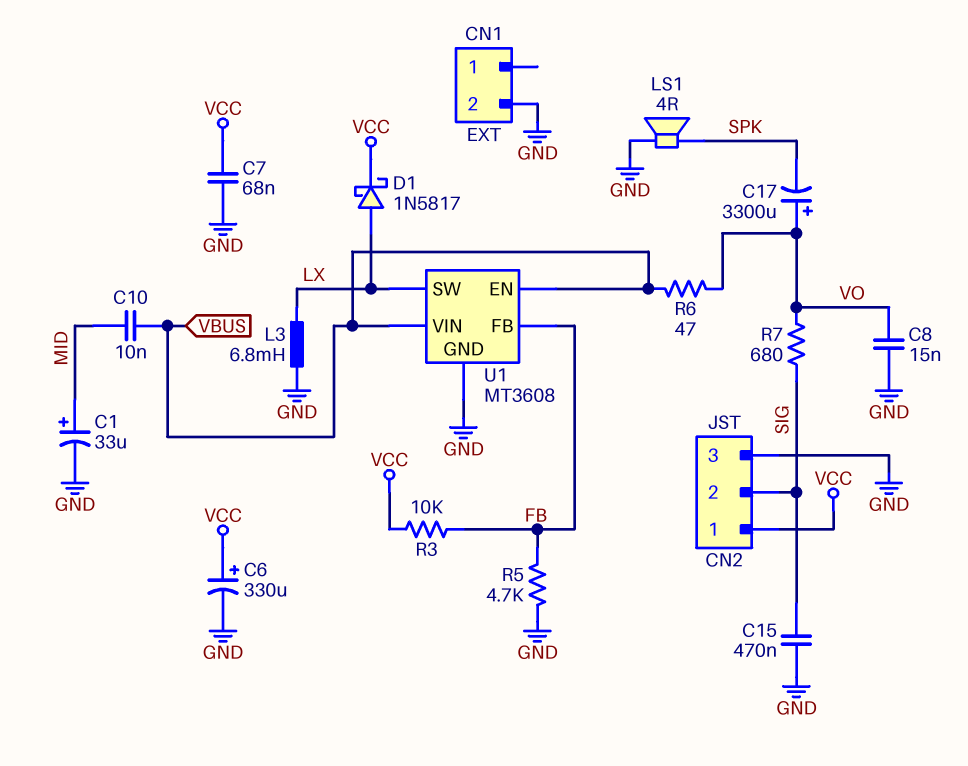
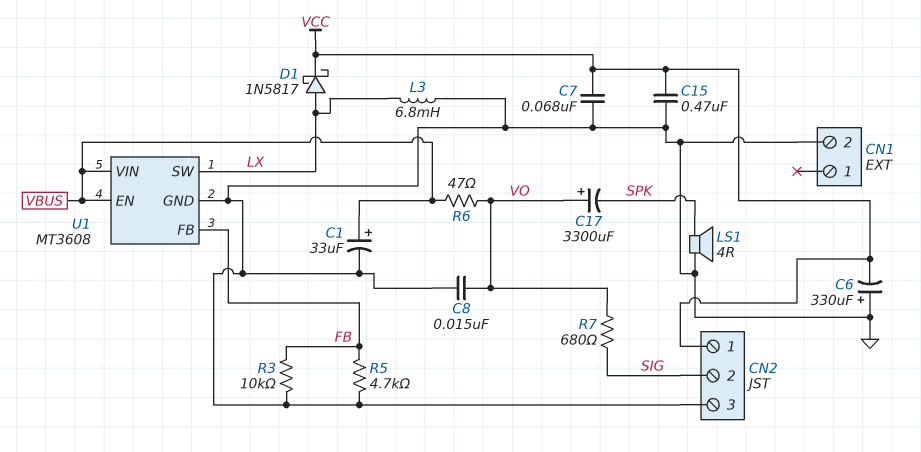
C1: 33uF (plus MID, minus GND) -> 33uF (plus VBUS, minus GND)
C6: 330uF (plus VCC, minus GND) -> 330uF (plus GND, minus VCC)
C10: 10nF (MID, VBUS) -> none
C15: 470nF (GND, SIG) -> 470nF (GND, VCC)
R3: 10k (FB, VCC) -> 10k (FB, GND)

